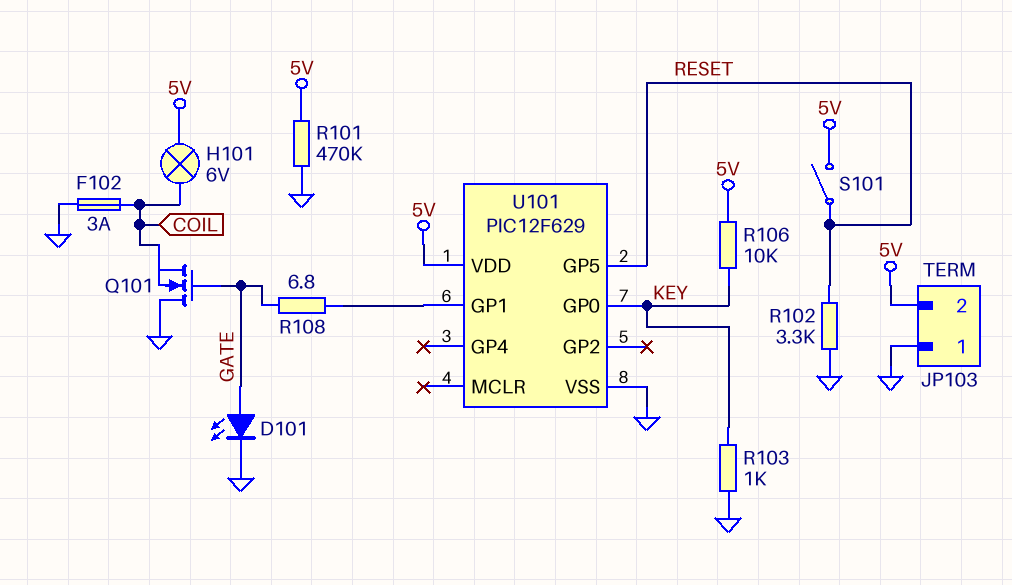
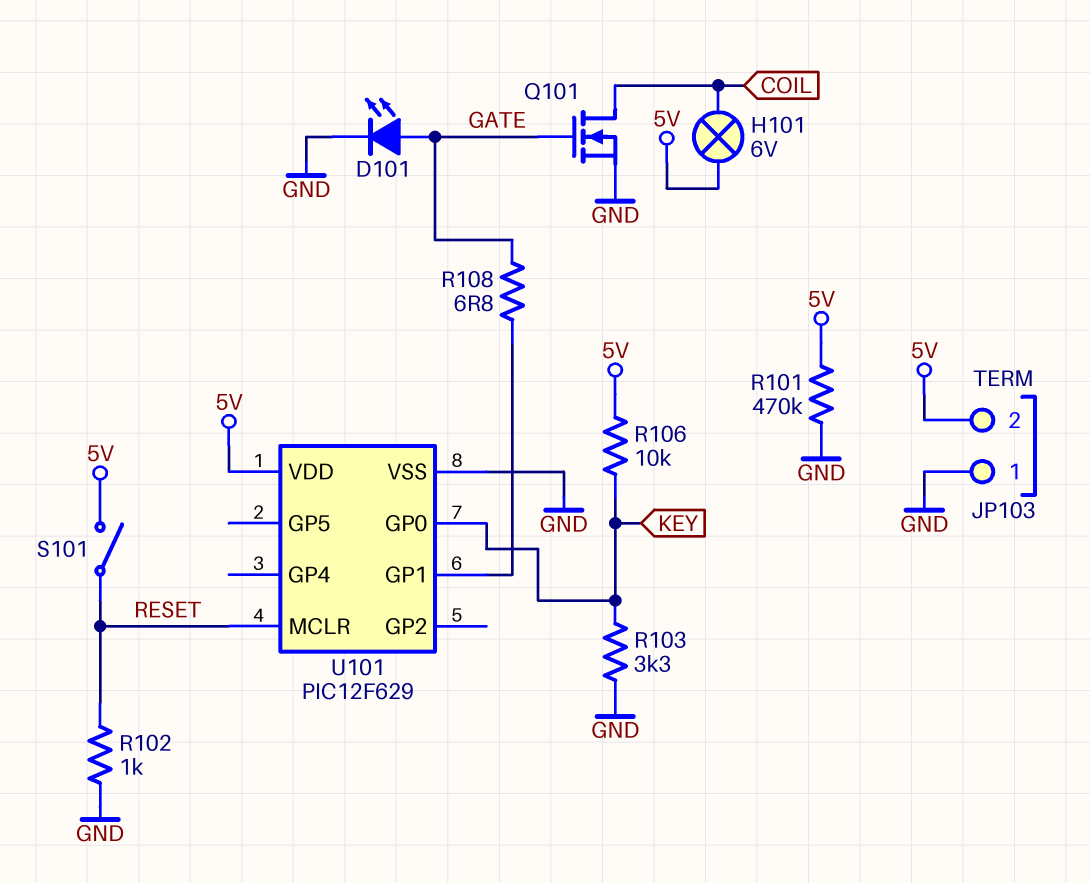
F102: 3A (COIL, GND) -> none
Q101: NMOS (G GATE, D GND, S COIL) -> NMOS (G GATE, D COIL, S GND)
R102: 3.3k (GND, RESET) -> 1k (GND, RESET)
R103: 1k (GND, KEY) -> 3.3k (GND, KEY)
U101 pin GP5: RESET -> none
U101 pin MCLR: none -> RESET

